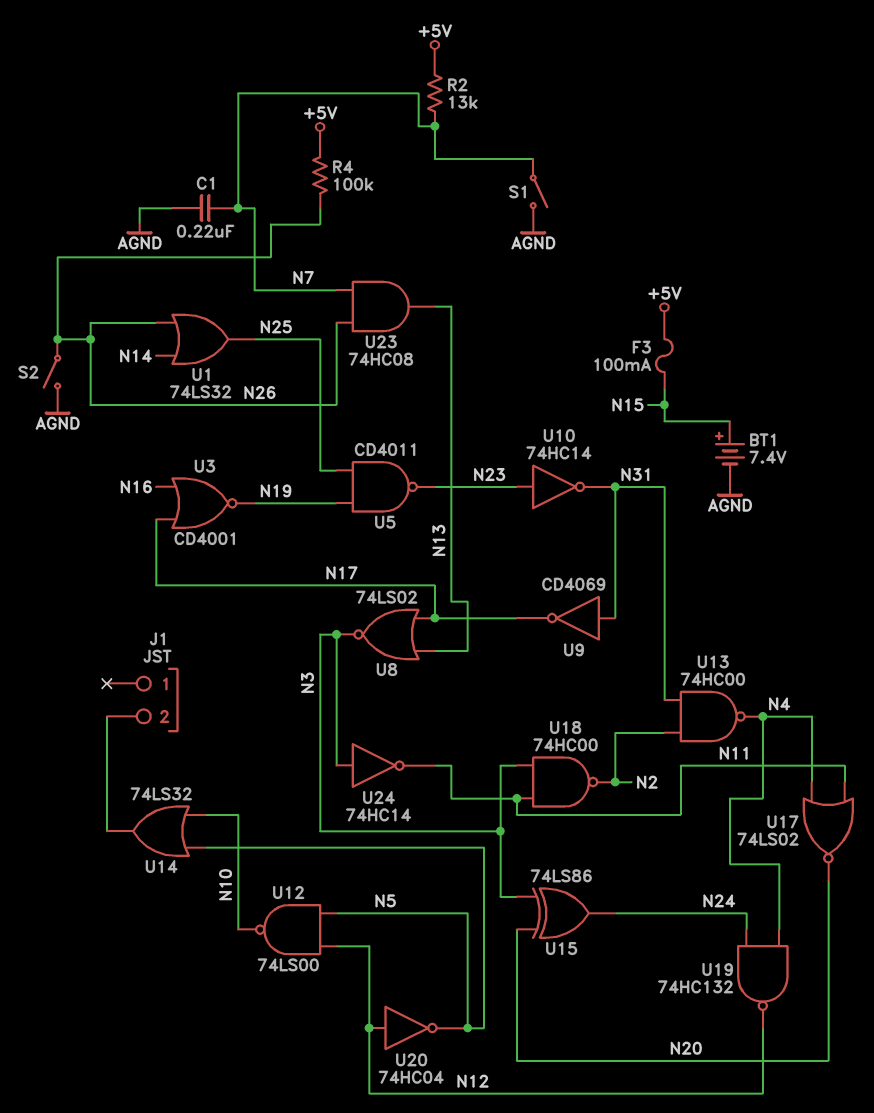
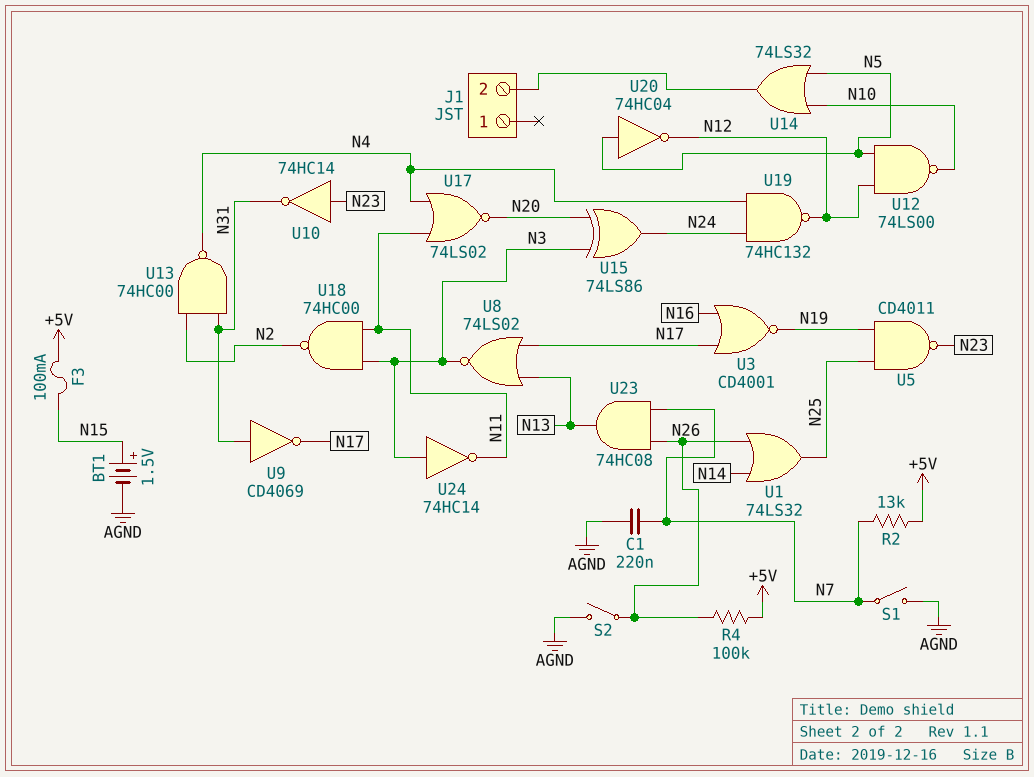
BT1: 7.4V (plus N15, minus AGND) -> 1.5V (plus N15, minus AGND)
U20: NOT 74HC04 (in N12, out N5) -> NOT 74HC04 (in N5, out N12)

